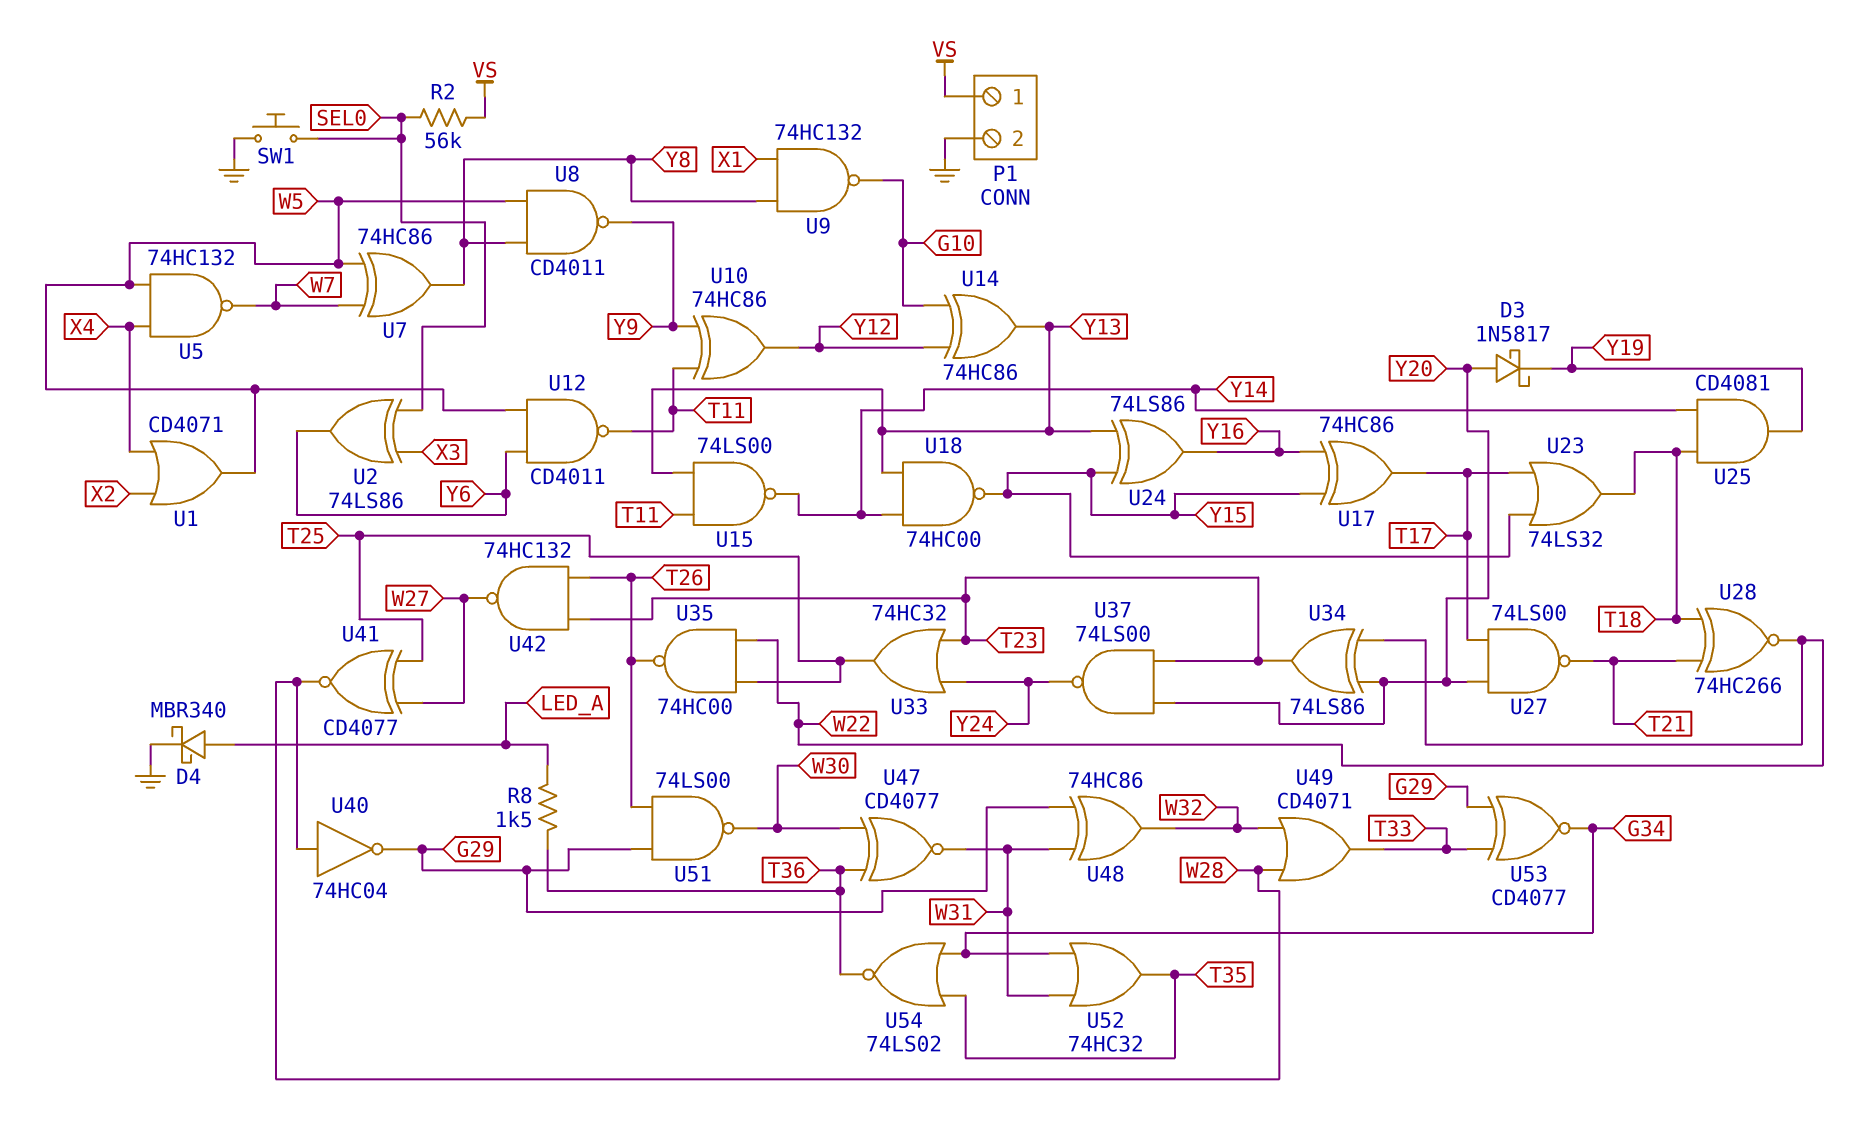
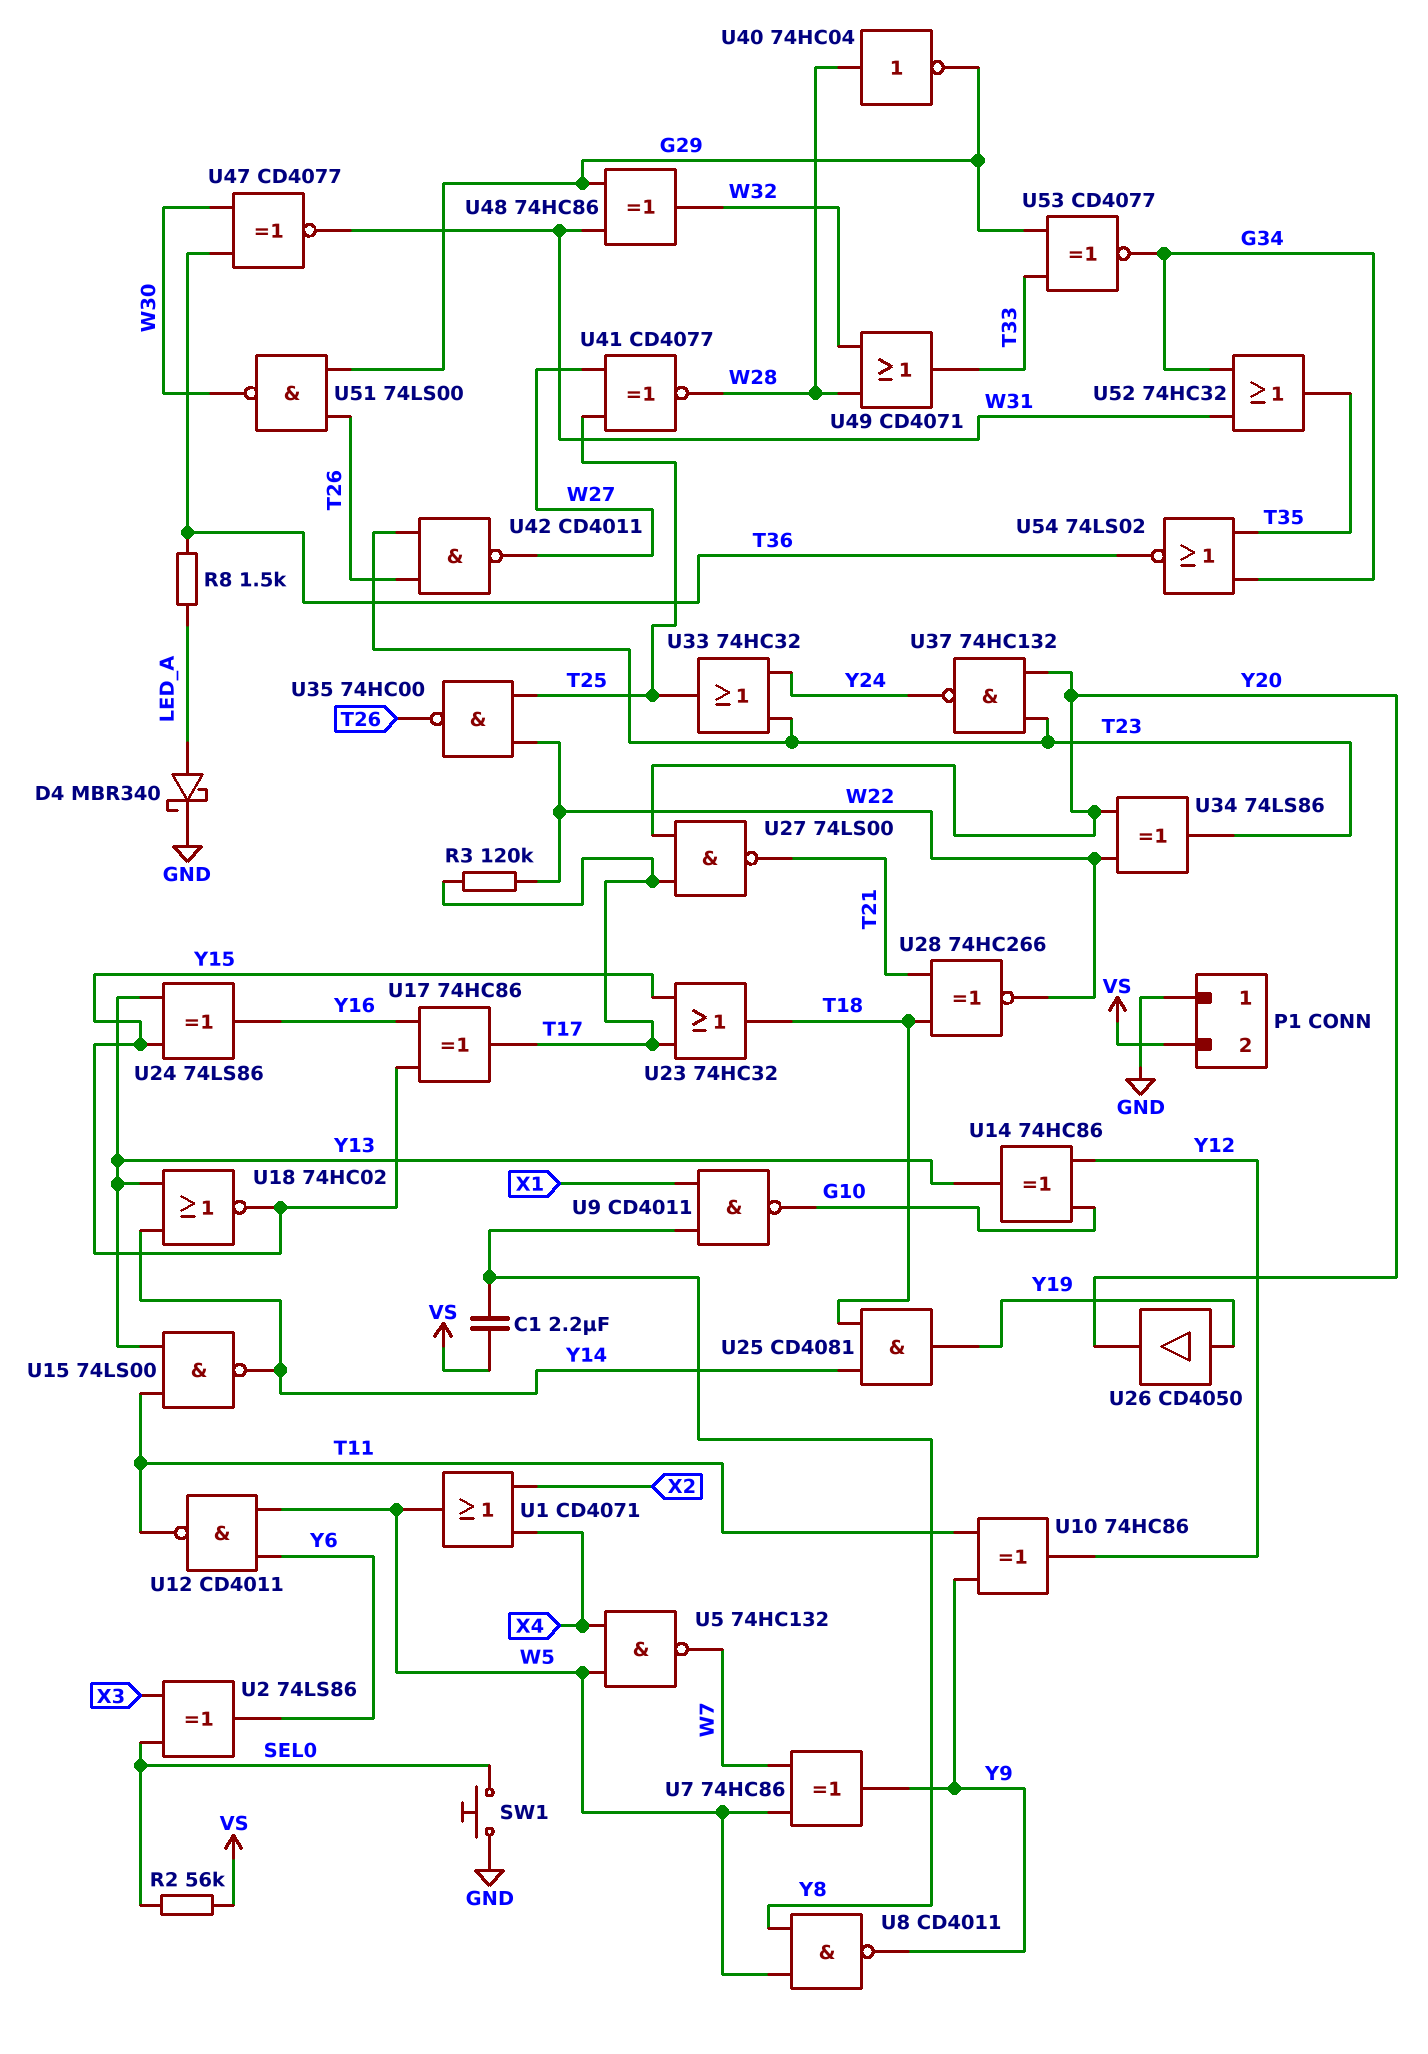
C1: none -> 2.2uF (VS, Y8)
D3: schottky 1N5817 (A Y20, K Y19) -> none
P1 pin 1: VS -> GND
P1 pin 2: GND -> VS
R3: none -> 120k (T17, W22)
U7: XOR 74HC86 (in W5, in W7, out Y8) -> XOR 74HC86 (in W5, in W7, out Y9)
U9: NAND 74HC132 (in X1, in Y8, out G10) -> NAND CD4011 (in X1, in Y8, out G10)
U18: NAND 74HC00 (in Y13, in Y14, out Y15) -> NOR 74HC02 (in Y13, in Y14, out Y15)
U23: OR 74LS32 (in T17, in Y15, out T18) -> OR 74HC32 (in T17, in Y15, out T18)
U26: none -> buffer CD4050 (in Y19, out Y20)
U37: NAND 74LS00 (in T23, in Y20, out Y24) -> NAND 74HC132 (in T23, in Y20, out Y24)
U42: NAND 74HC132 (in T23, in T26, out W27) -> NAND CD4011 (in T23, in T26, out W27)

